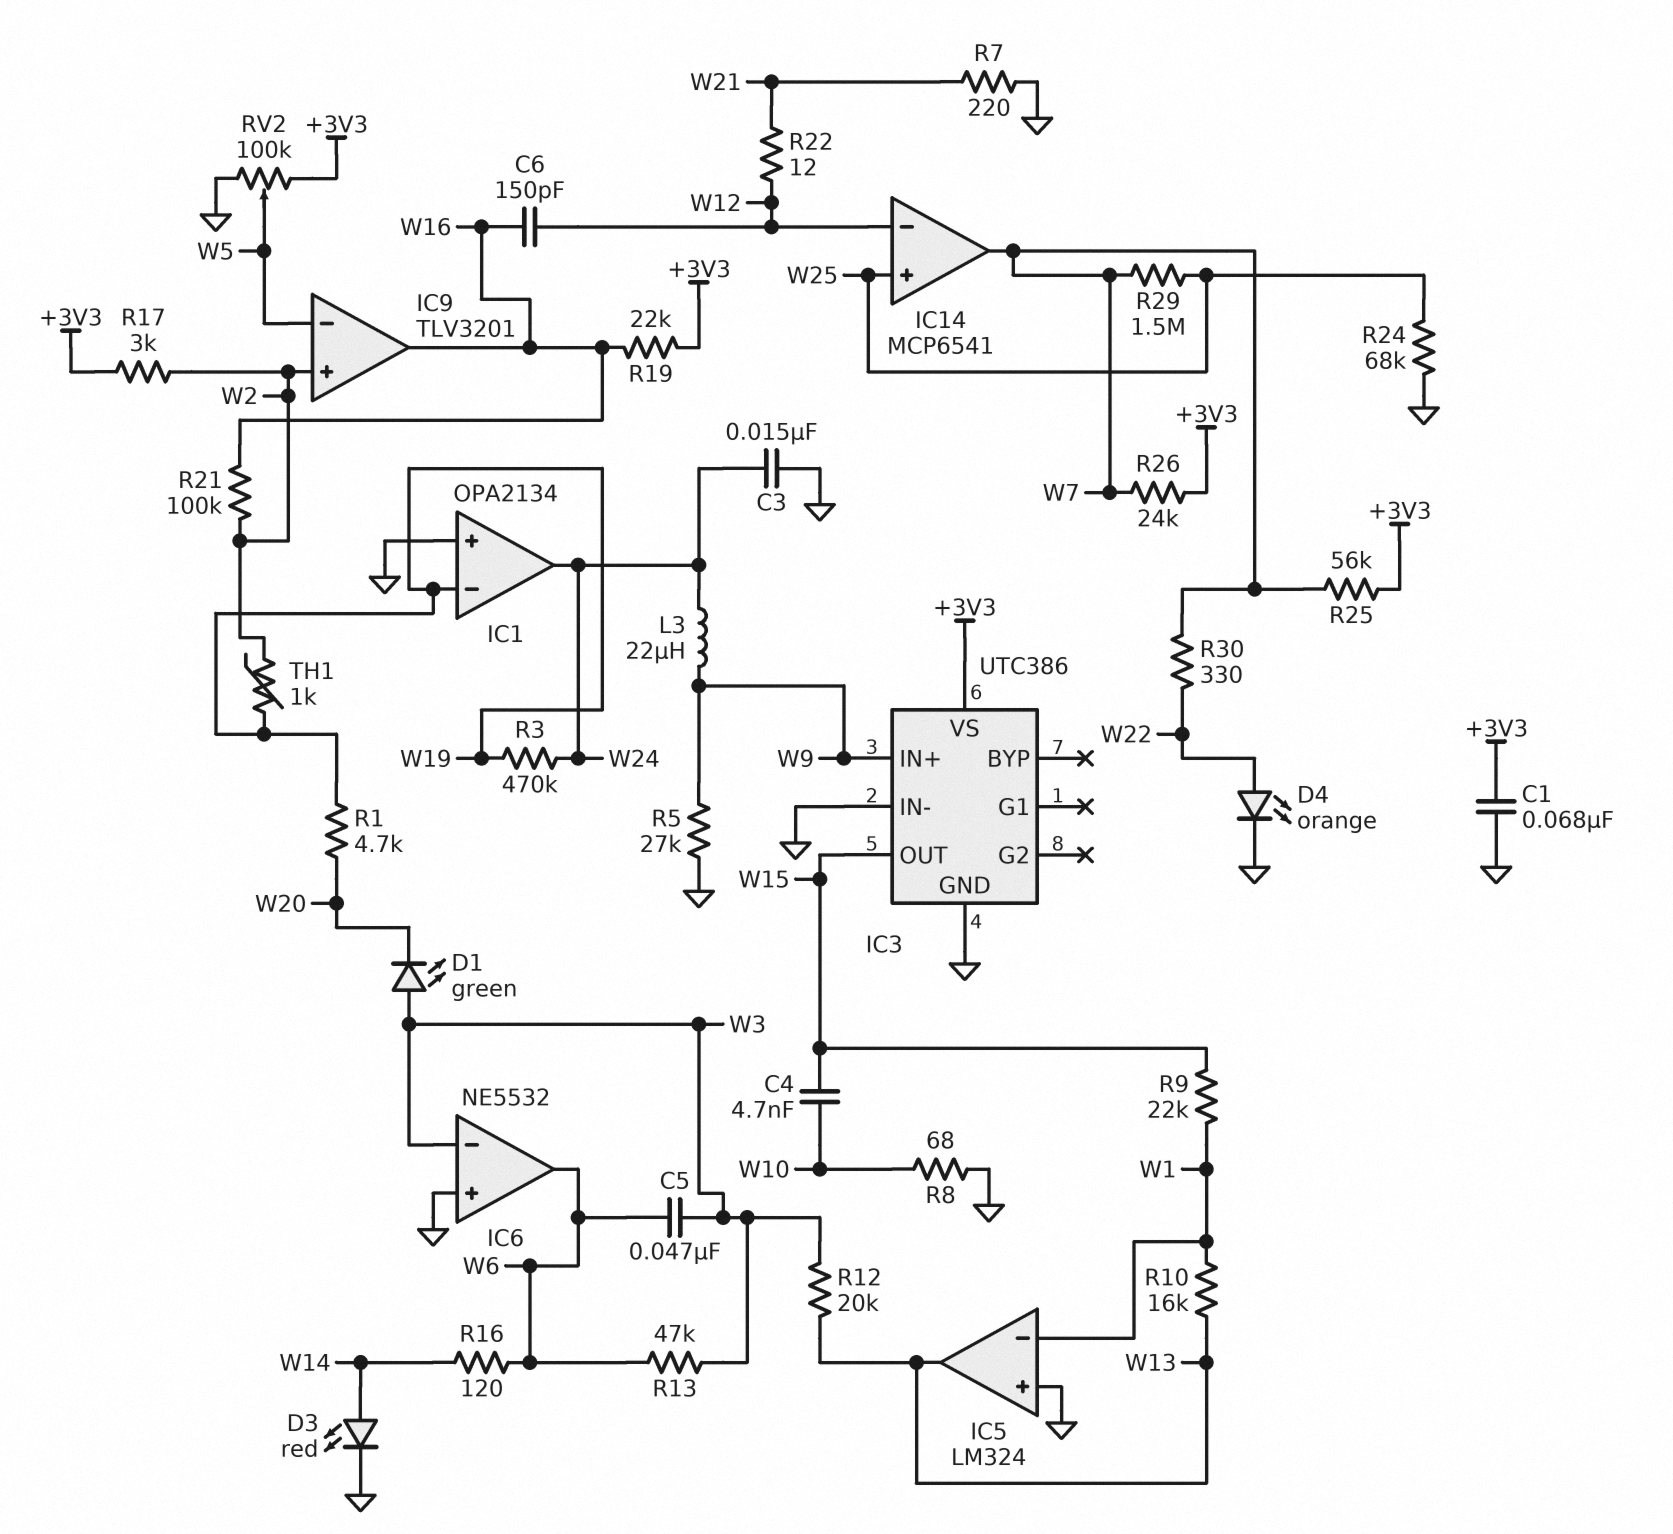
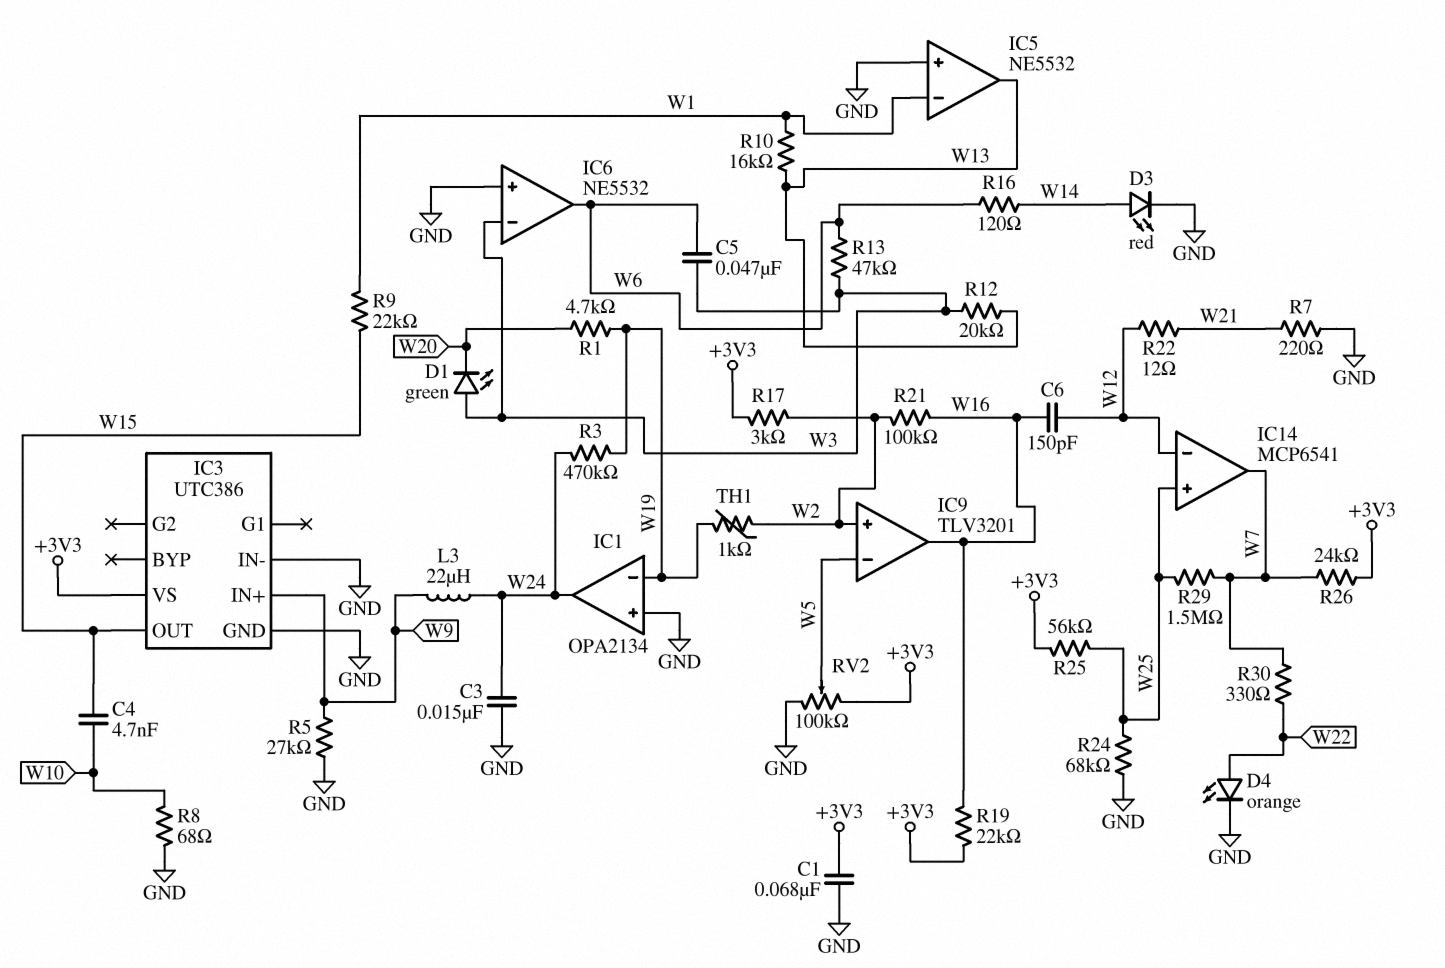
IC5: LM324 -> NE5532
R25: 56k (+3V3, W7) -> 56k (+3V3, W25)

